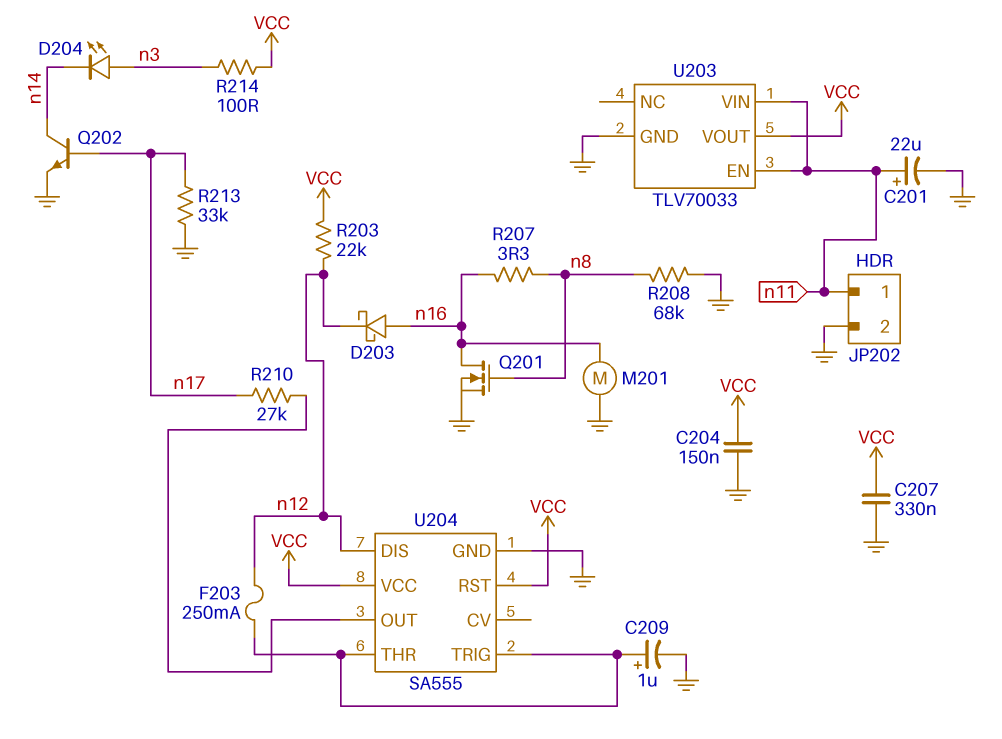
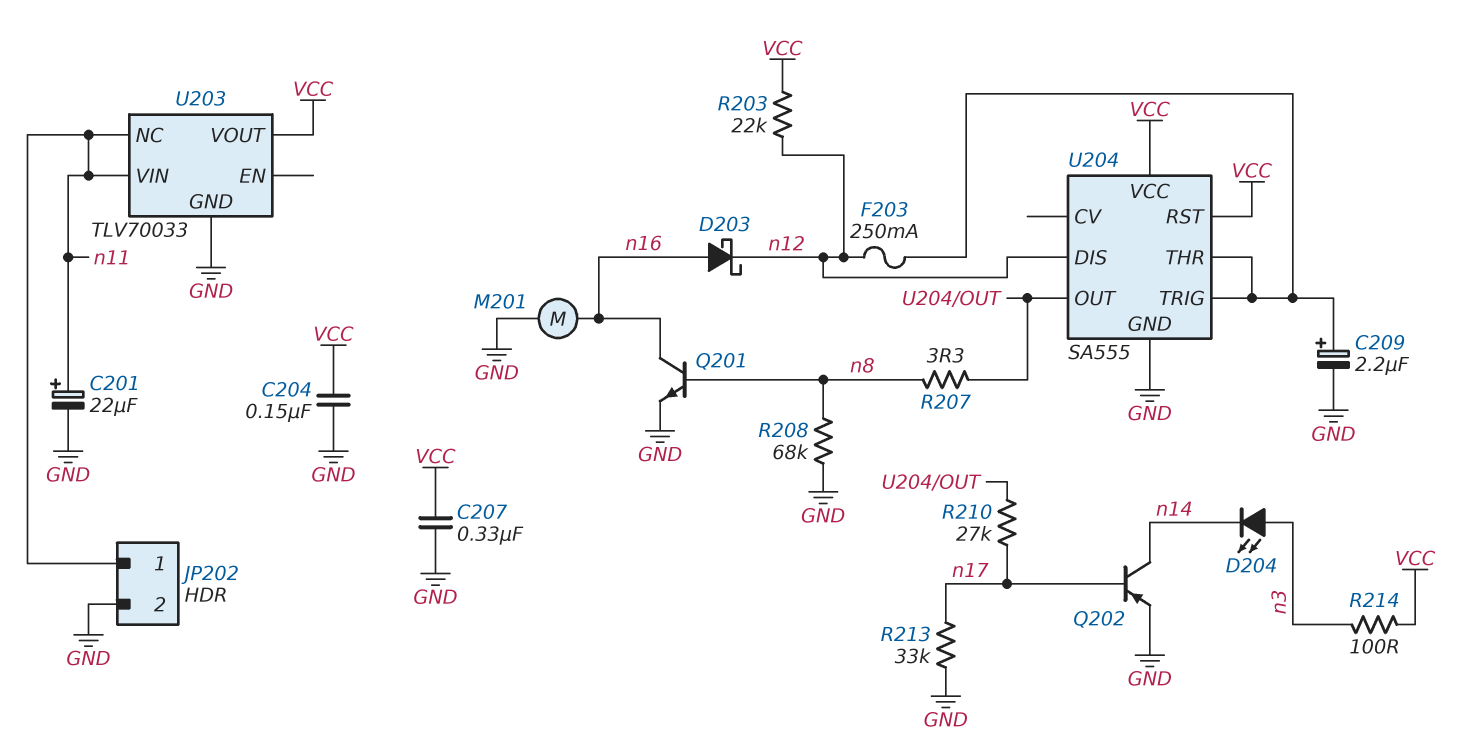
C209: 1uF (plus U204/THR, minus GND) -> 2.2uF (plus U204/THR, minus GND)
Q201: NMOS (G n8, D n16, S GND) -> NPN (B n8, C n16, E GND)
Q202: NPN (B n17, C n14, E GND) -> PNP (B n17, C n14, E GND)
R207: 3.3 (n8, n16) -> 3.3 (U204/OUT, n8)
U203 pin EN: n11 -> none
U203 pin NC: none -> n11

